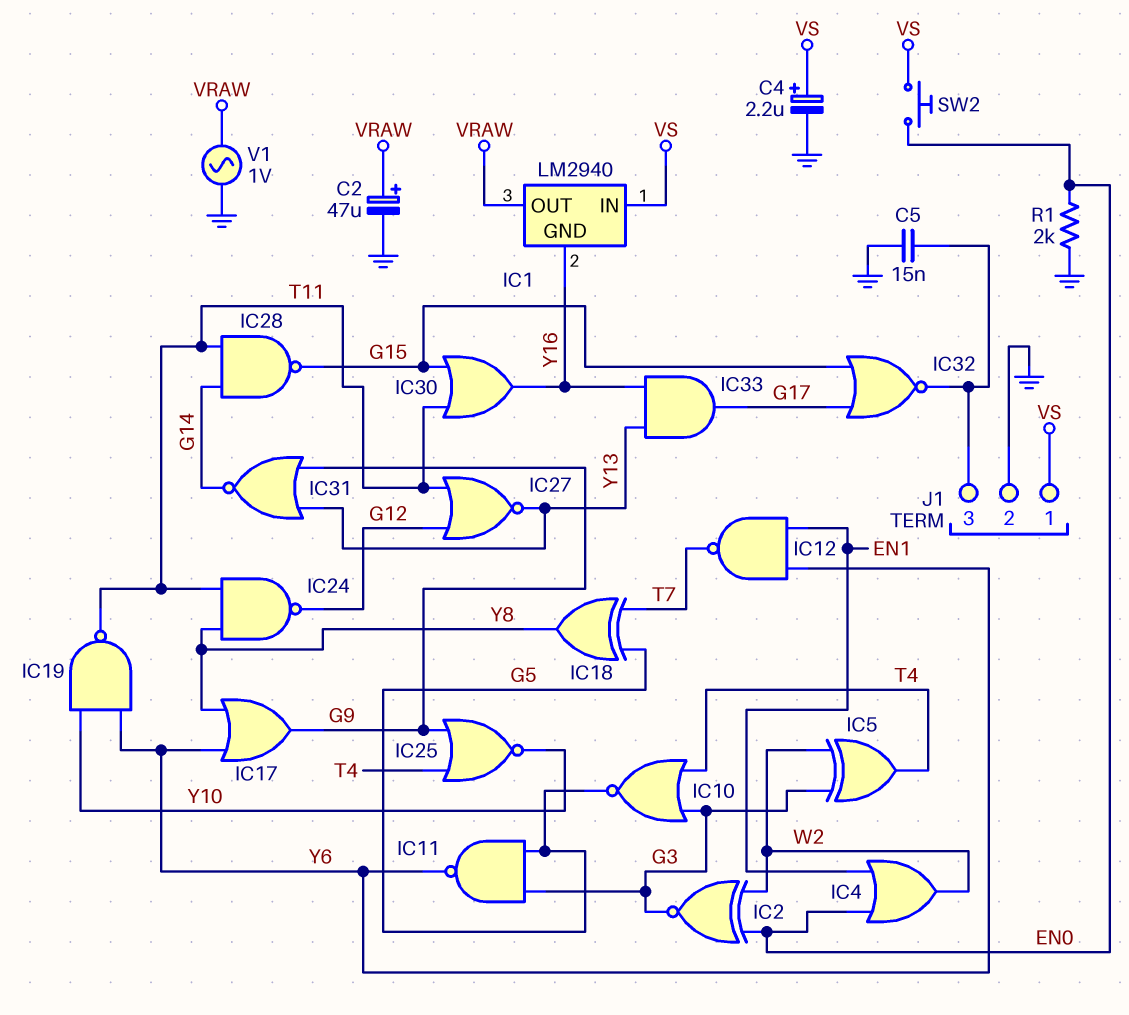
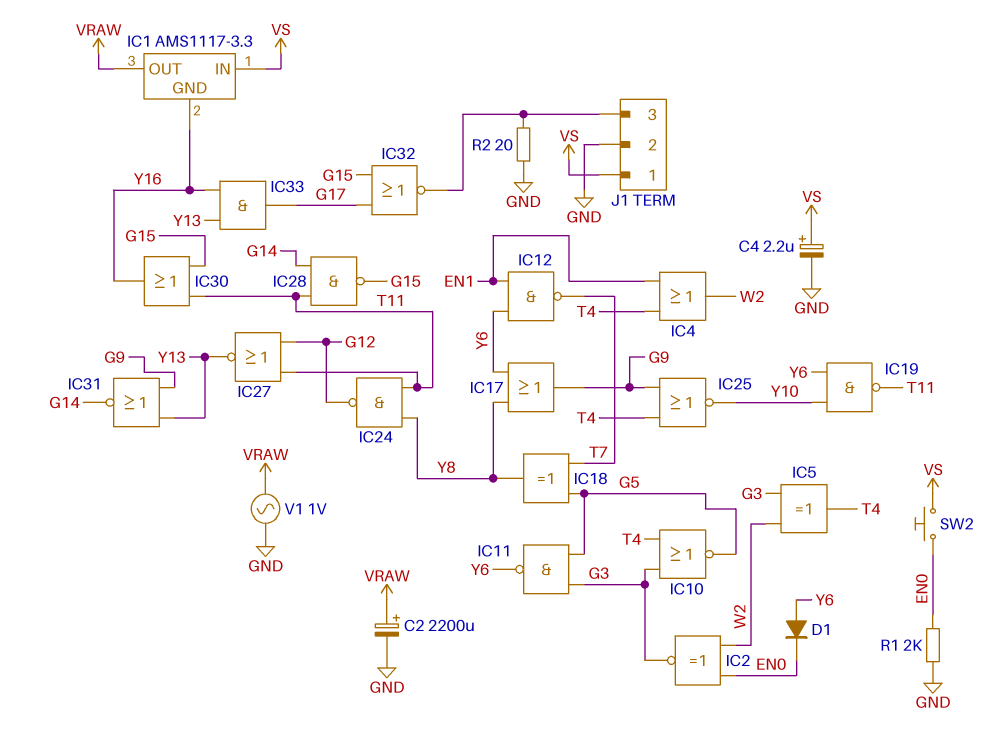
C2: 47uF (plus VRAW, minus GND) -> 2200uF (plus VRAW, minus GND)
C5: 15nF (GND, J1/3) -> none
D1: none -> diode (A Y6, K EN0)
IC1: LM2940 -> AMS1117-3.3
IC4: OR (in EN0, in EN1, out W2) -> OR (in EN1, in T4, out W2)
R2: none -> 20 (GND, J1/3)

